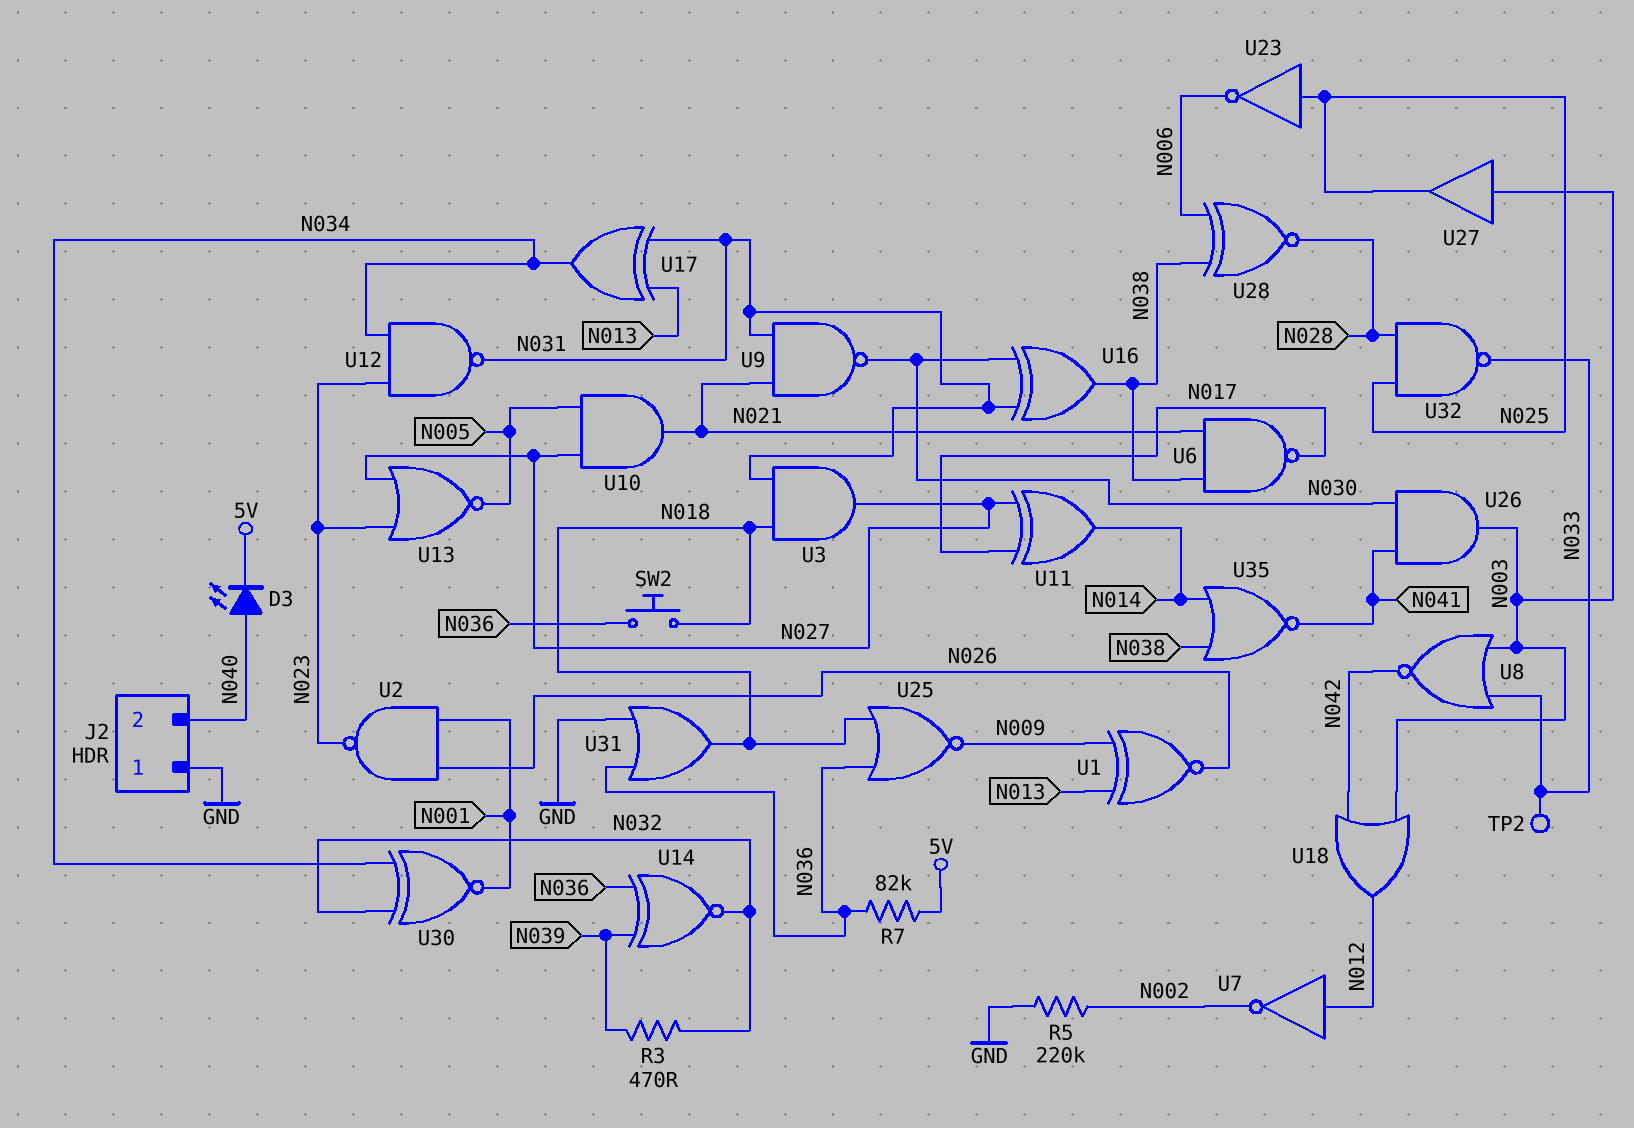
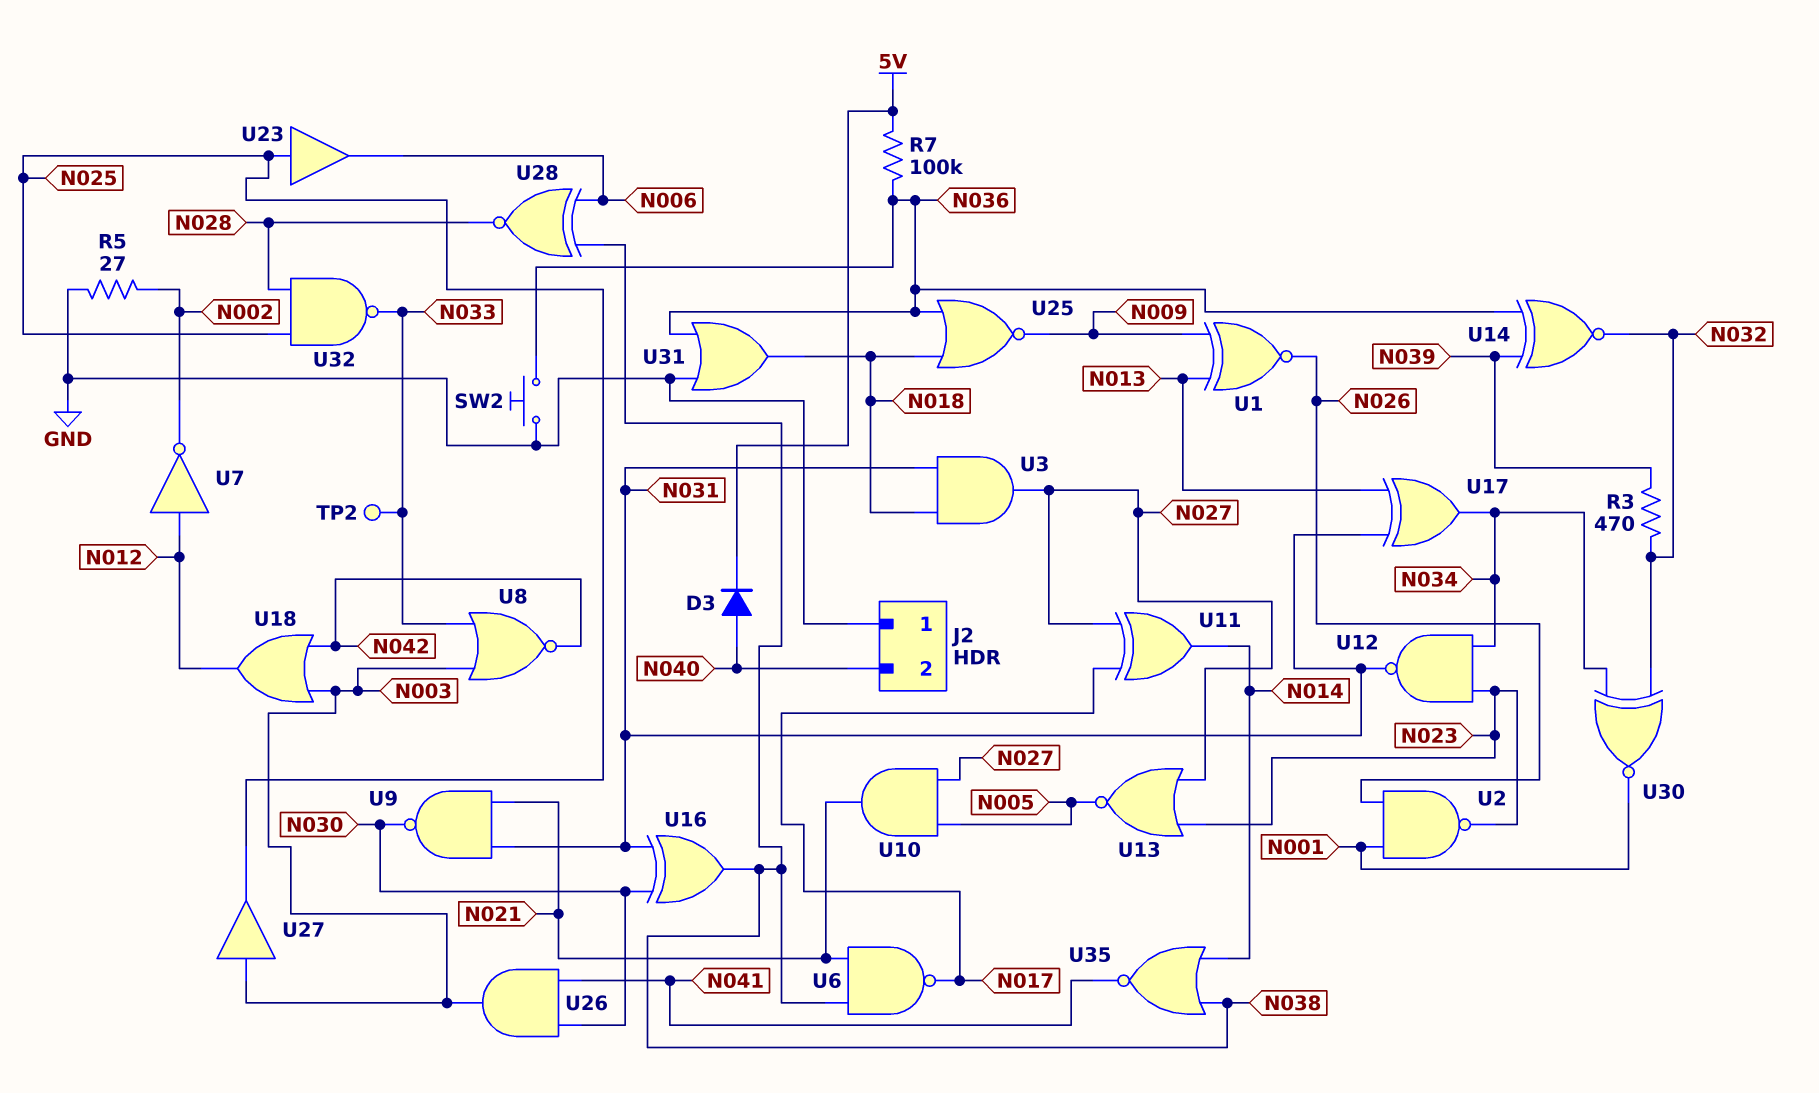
D3: LED (A N040, K 5V) -> diode (A N040, K 5V)
R5: 220k (GND, N002) -> 27 (GND, N002)
R7: 82k (5V, N036) -> 100k (5V, N036)
SW2: button (N018, N036) -> button (GND, N036)
U23: NOT (in N025, out N006) -> buffer (in N025, out N006)

